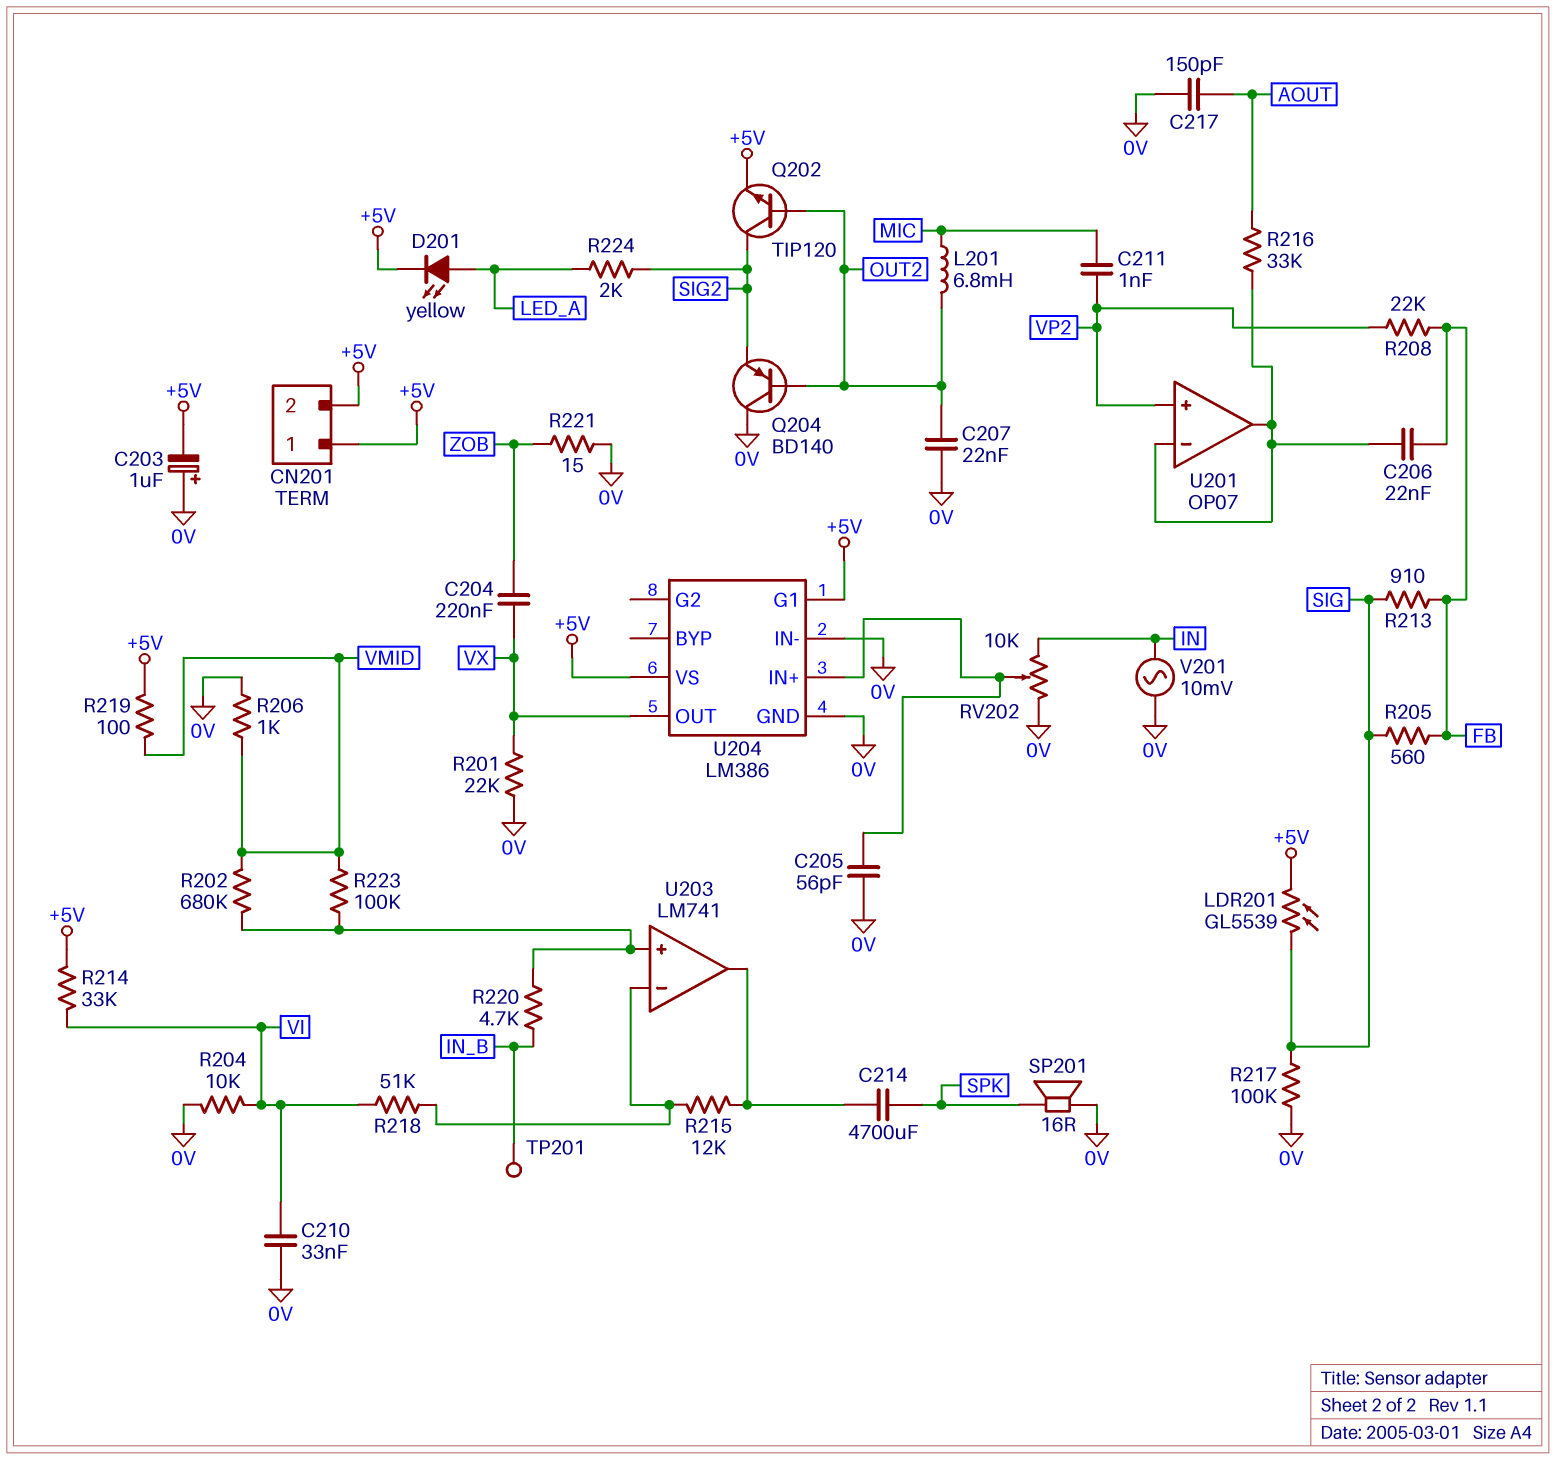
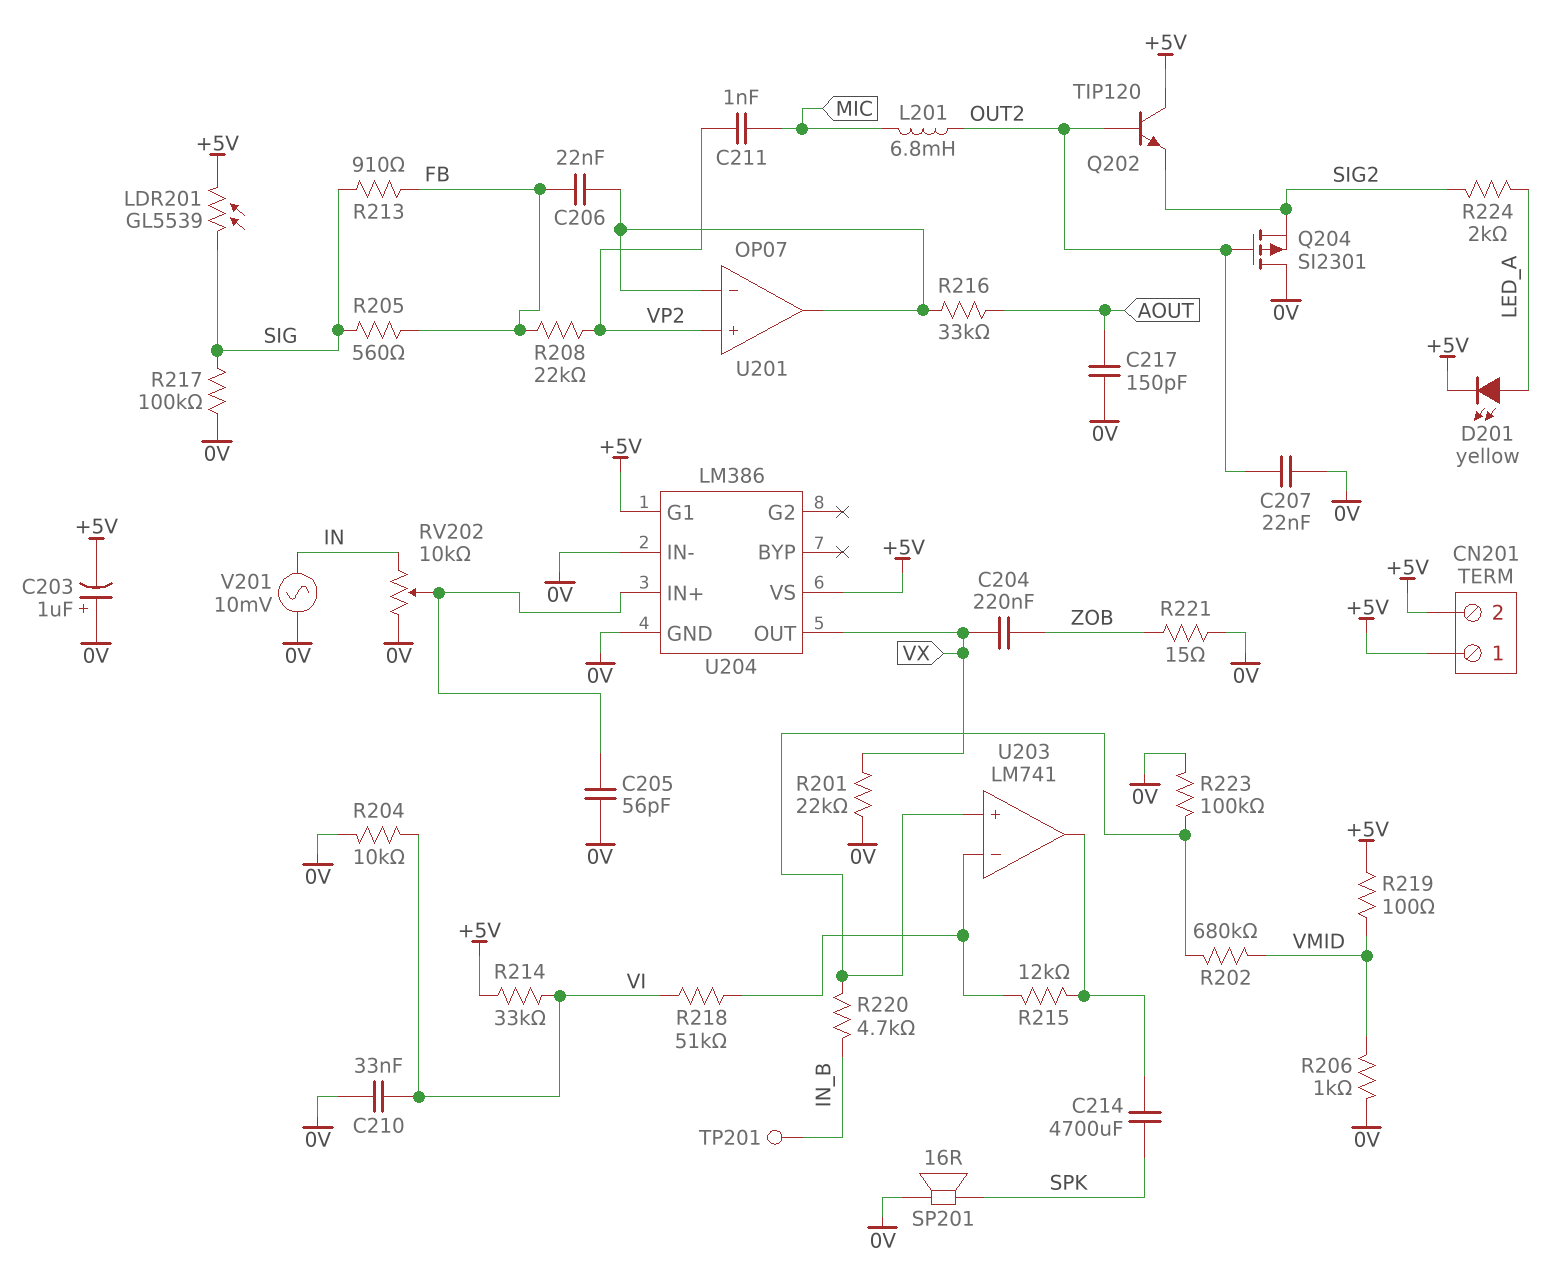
Q202: NPN TIP120 (B OUT2, C SIG2, E +5V) -> NPN TIP120 (B OUT2, C +5V, E SIG2)
Q204: PNP BD140 (B OUT2, C 0V, E SIG2) -> PMOS SI2301 (G OUT2, D 0V, S SIG2)
R223: 100k (U203/in+, VMID) -> 100k (0V, U203/in+)

